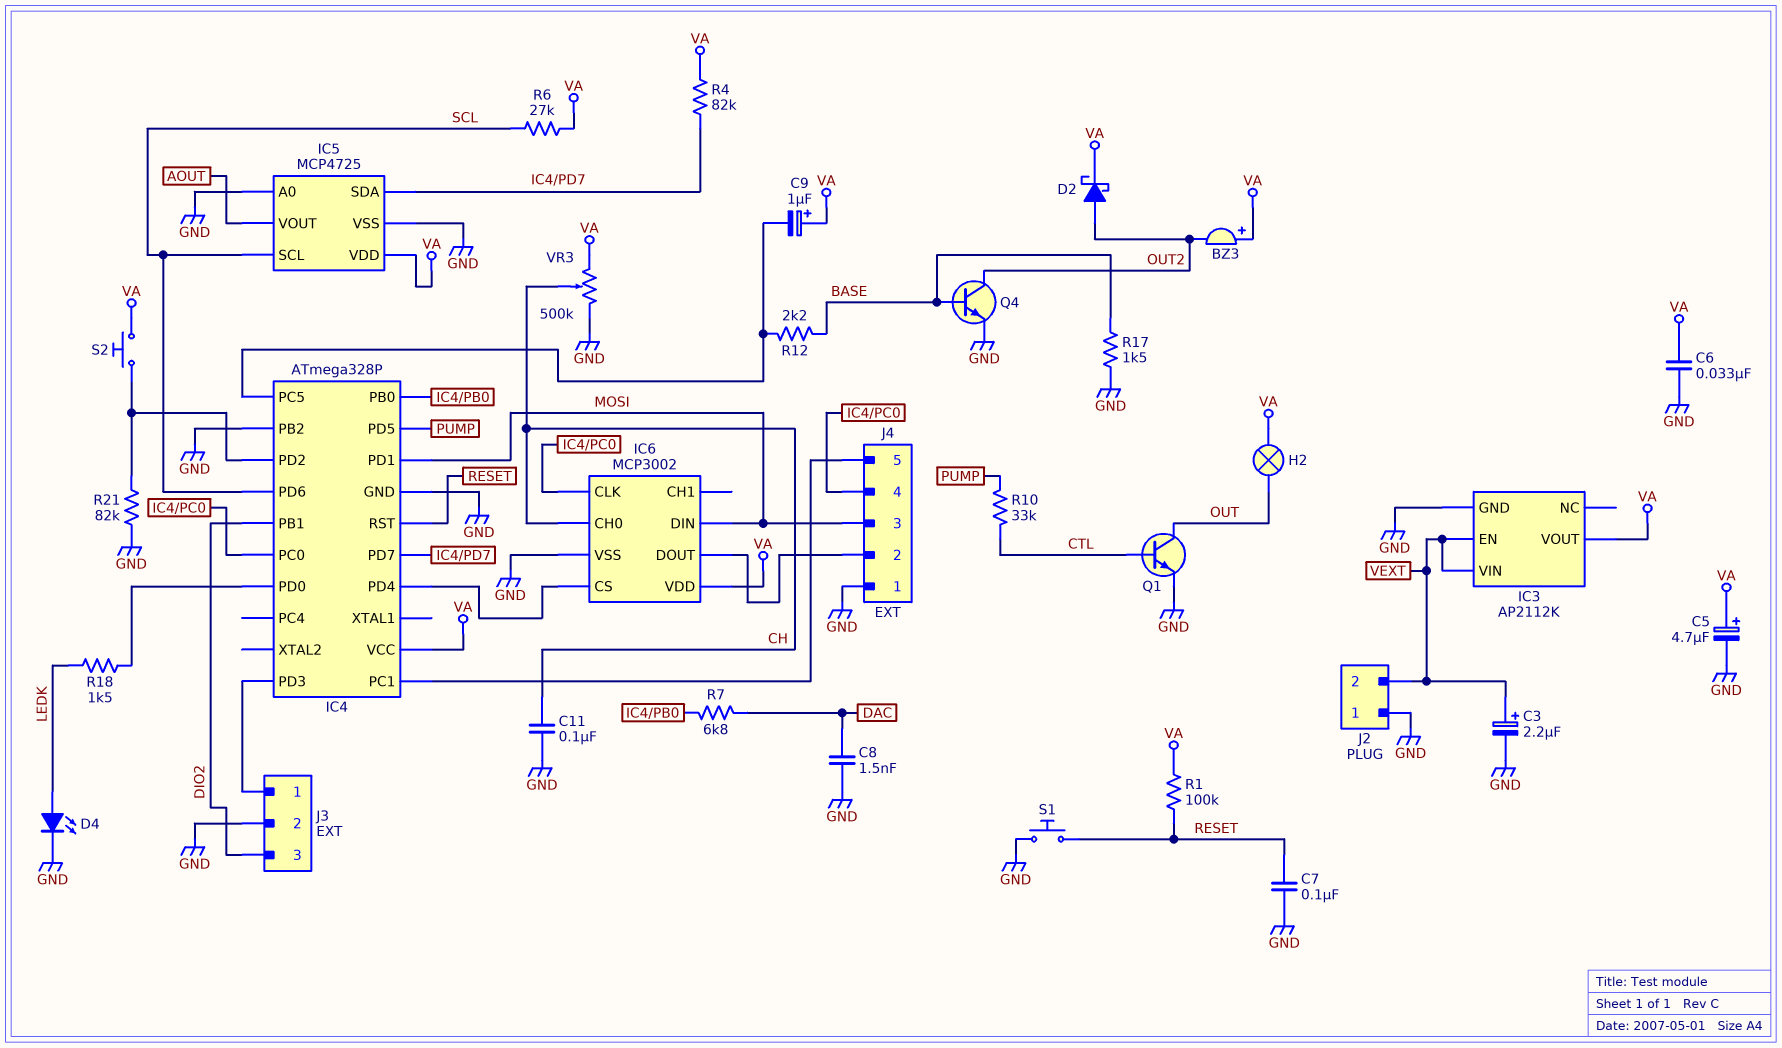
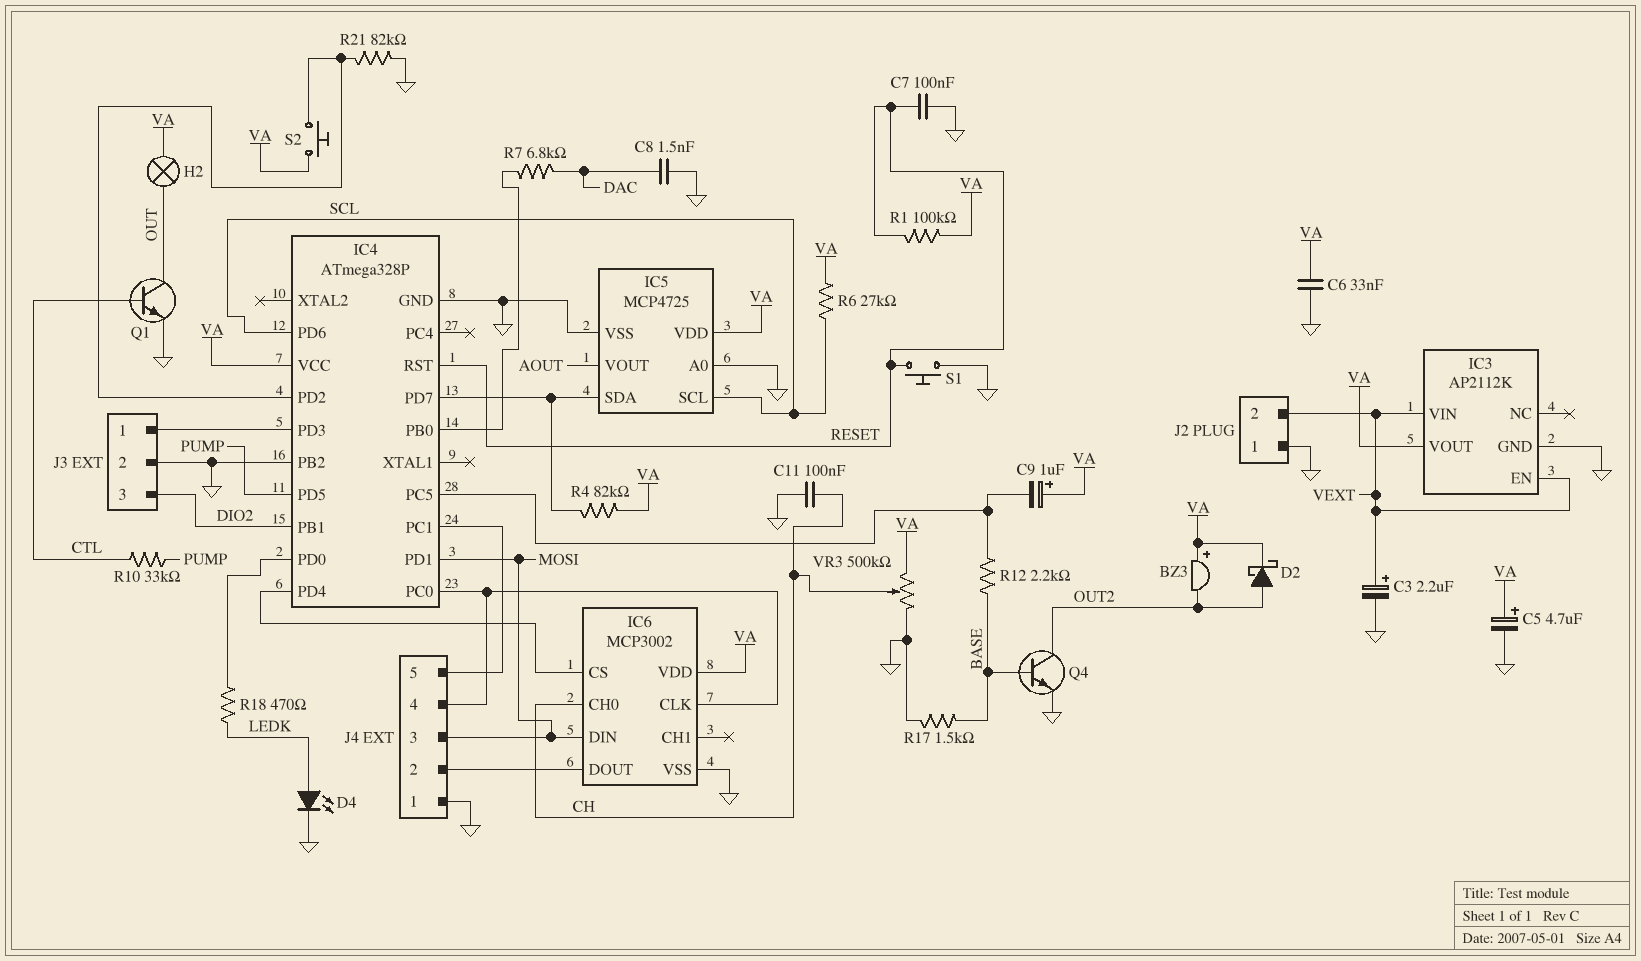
R18: 1.5k (IC4/PD0, LEDK) -> 470 (IC4/PD0, LEDK)

